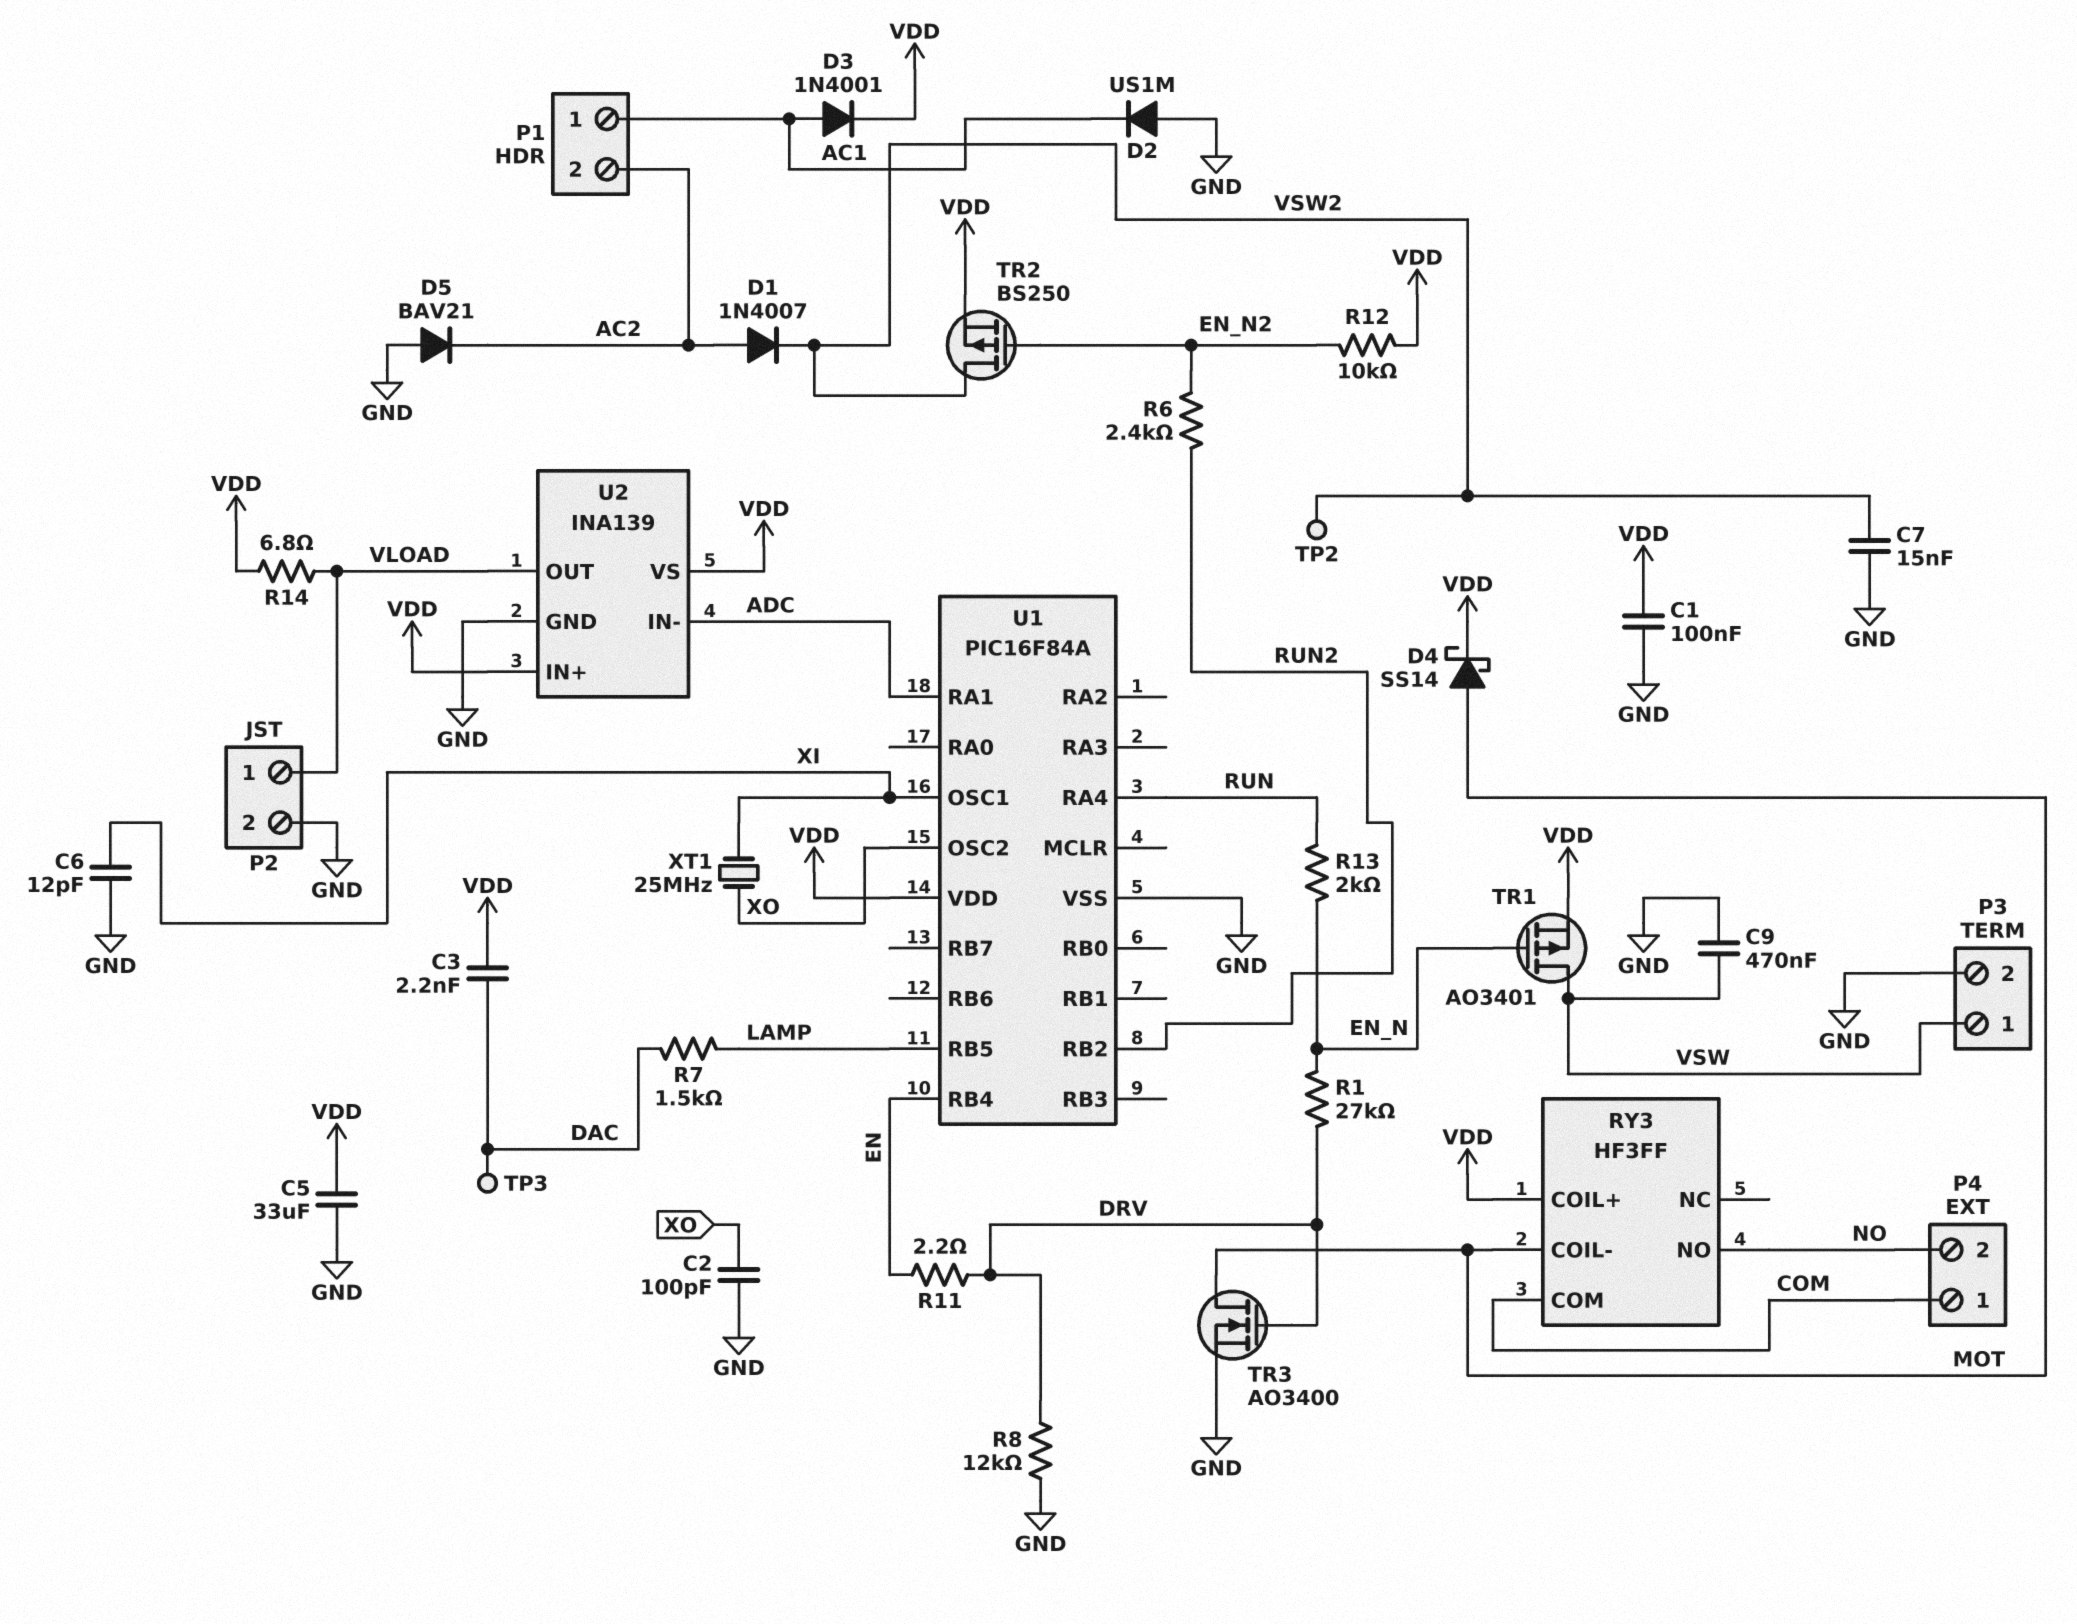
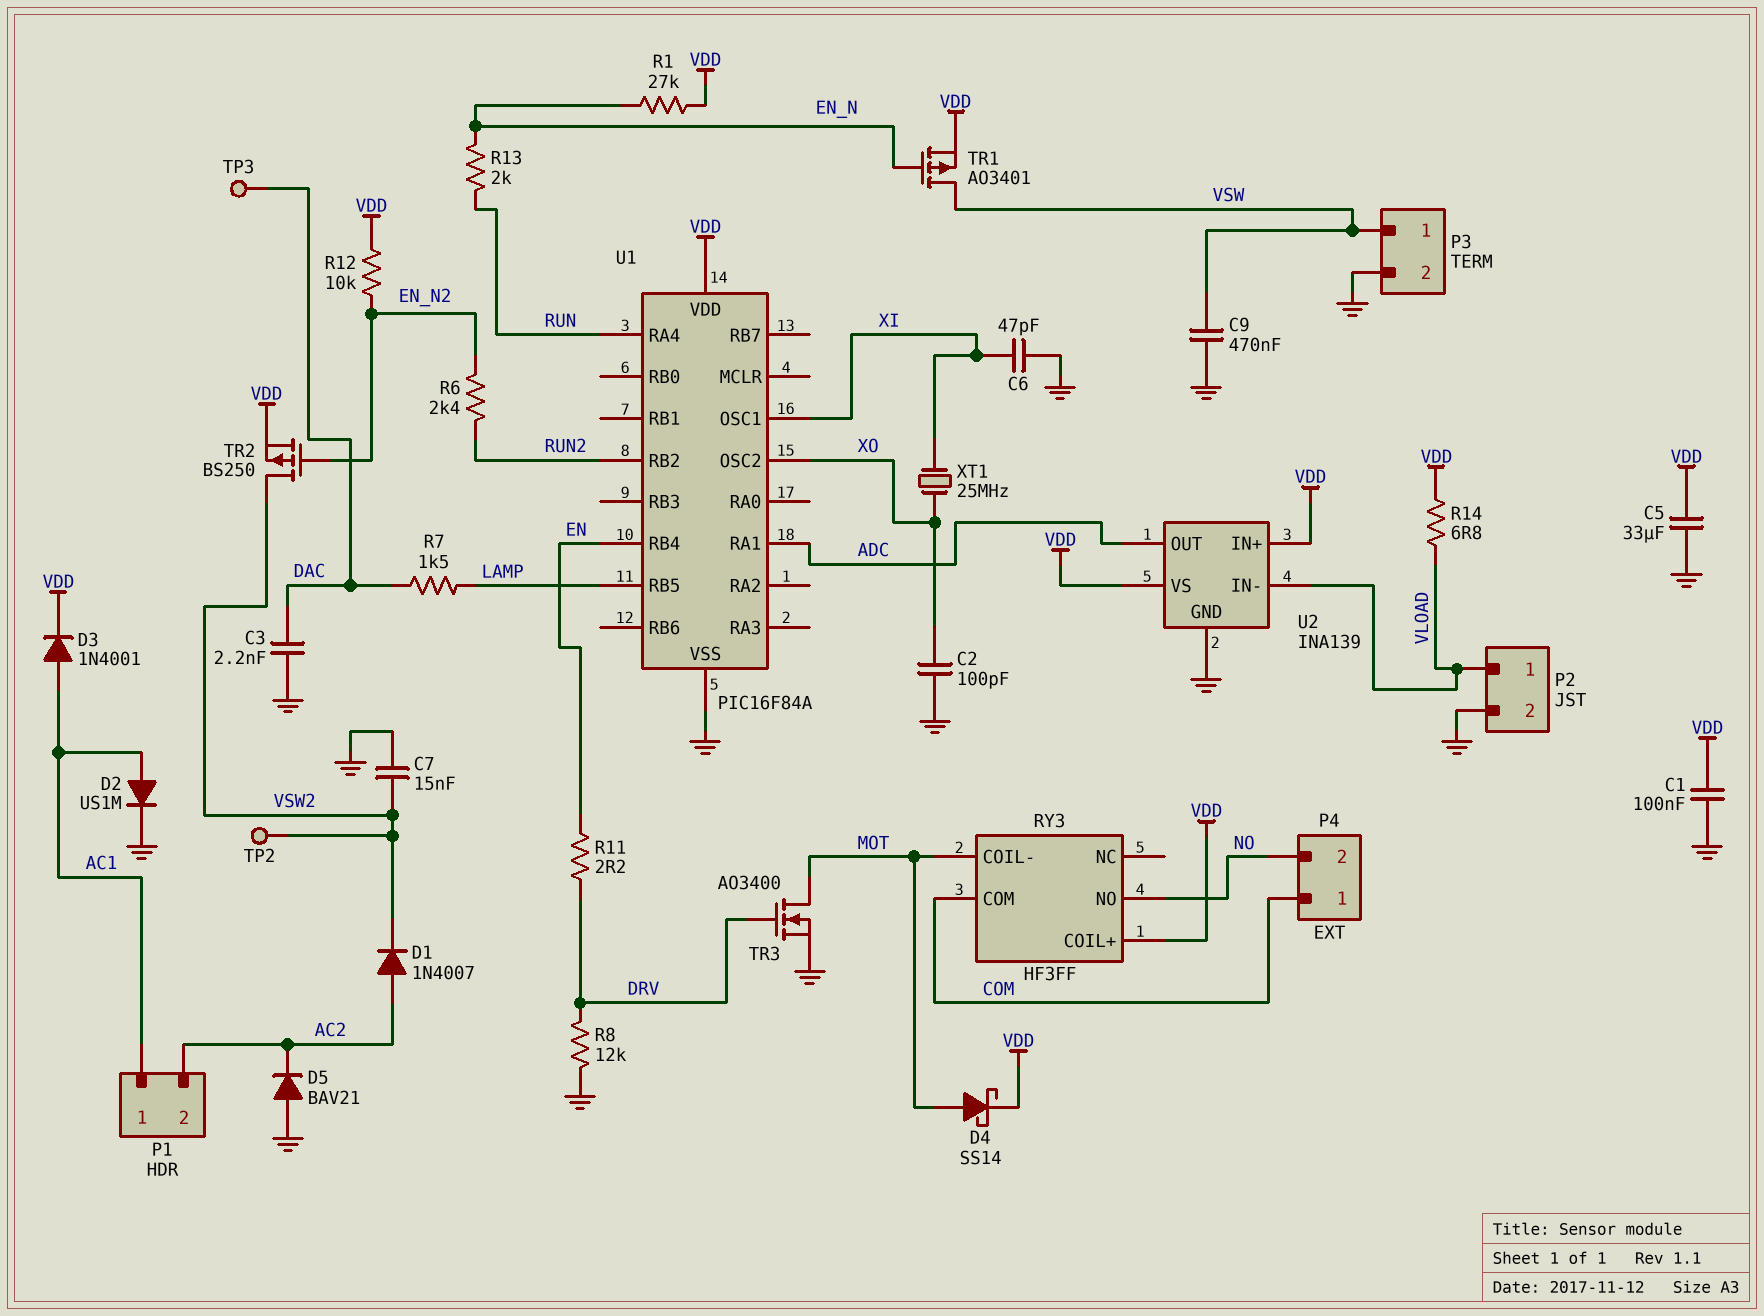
C3: 2.2nF (DAC, VDD) -> 2.2nF (DAC, GND)
C6: 12pF (GND, XI) -> 47pF (GND, XI)
D2: diode US1M (A GND, K AC1) -> diode US1M (A AC1, K GND)
R1: 27k (DRV, EN_N) -> 27k (EN_N, VDD)
U2 pin IN-: ADC -> VLOAD
U2 pin OUT: VLOAD -> ADC

